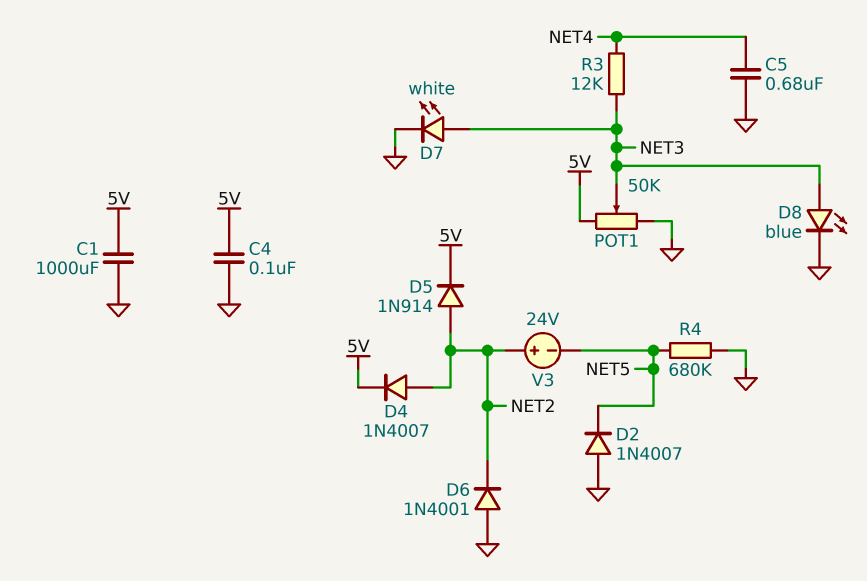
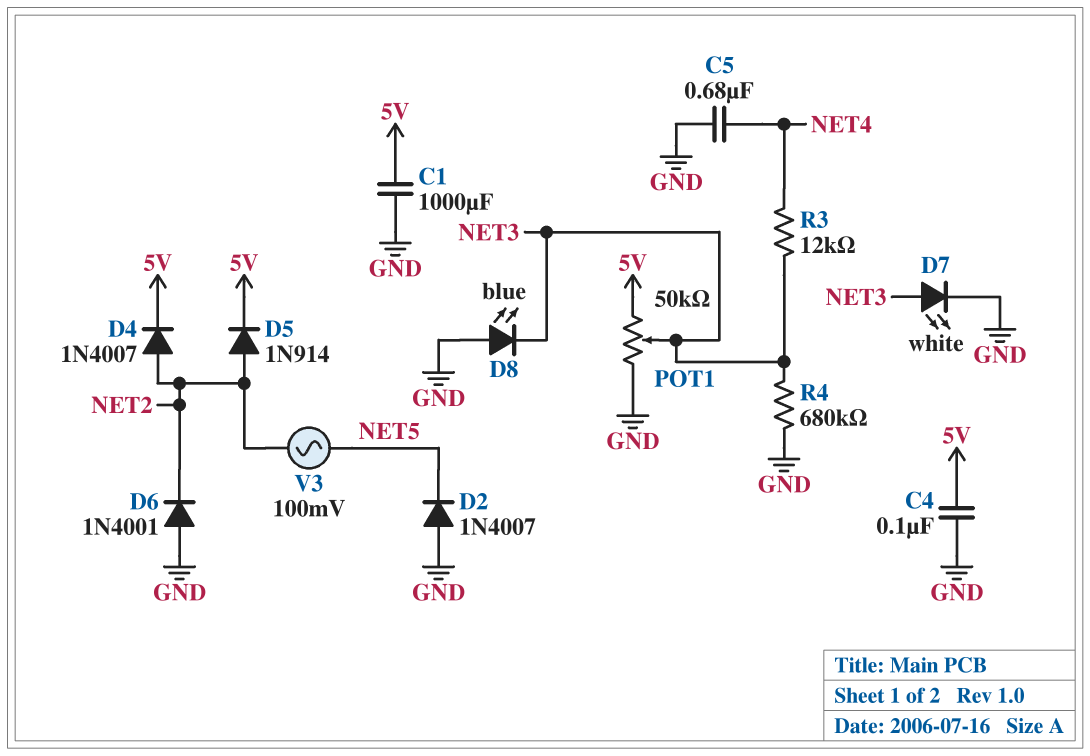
D8: LED blue (A NET3, K GND) -> LED blue (A GND, K NET3)
R4: 680k (GND, NET5) -> 680k (GND, NET3)
V3: 24V (plus NET2, minus NET5) -> AC 100mV (NET2, NET5)

